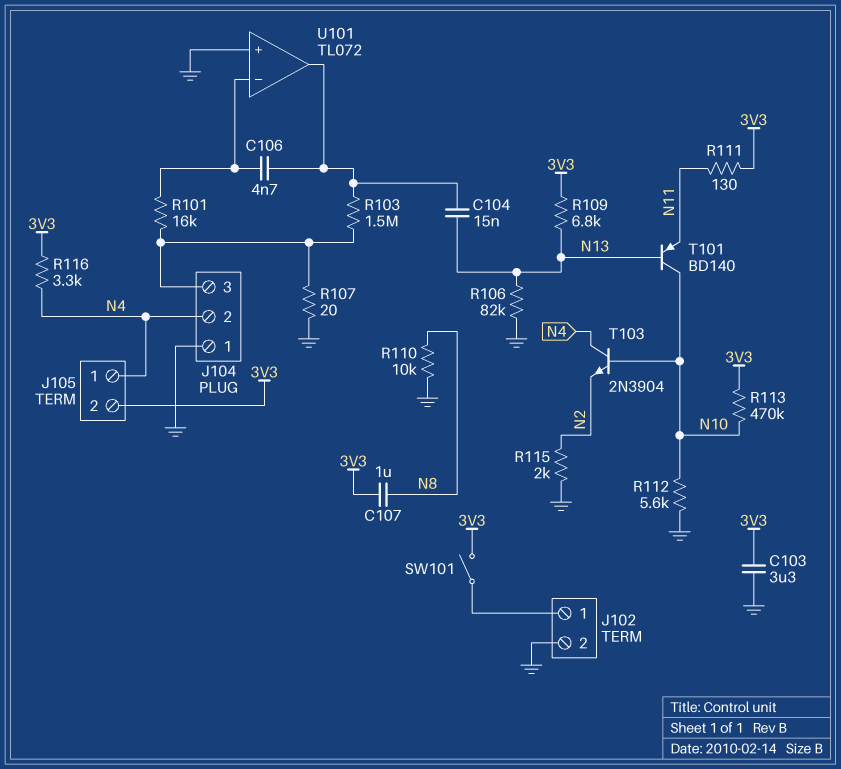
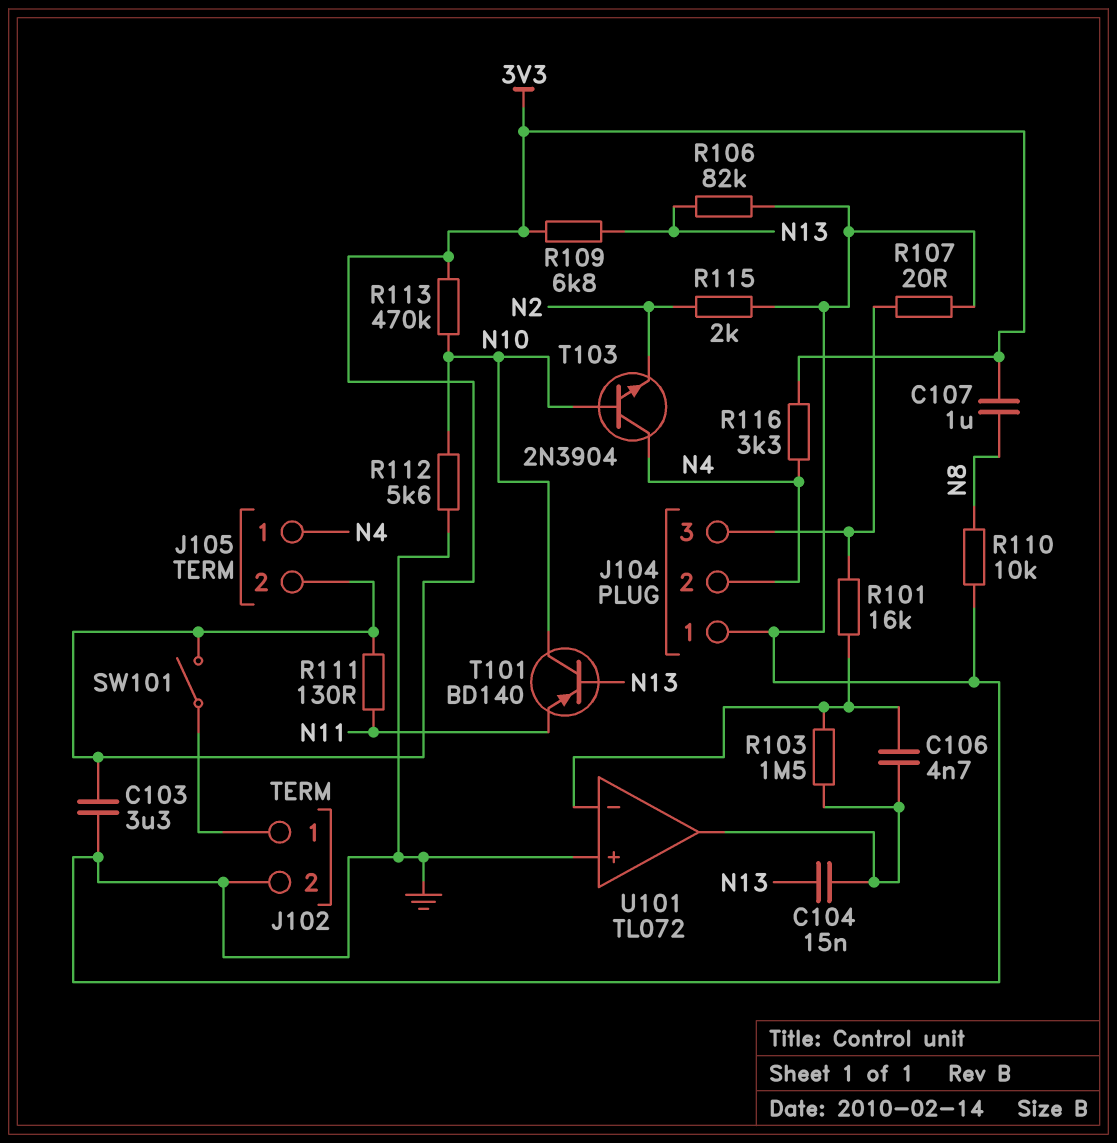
R103: 1.5M (J104/3, U101/out) -> 1.5M (U101/in-, U101/out)

